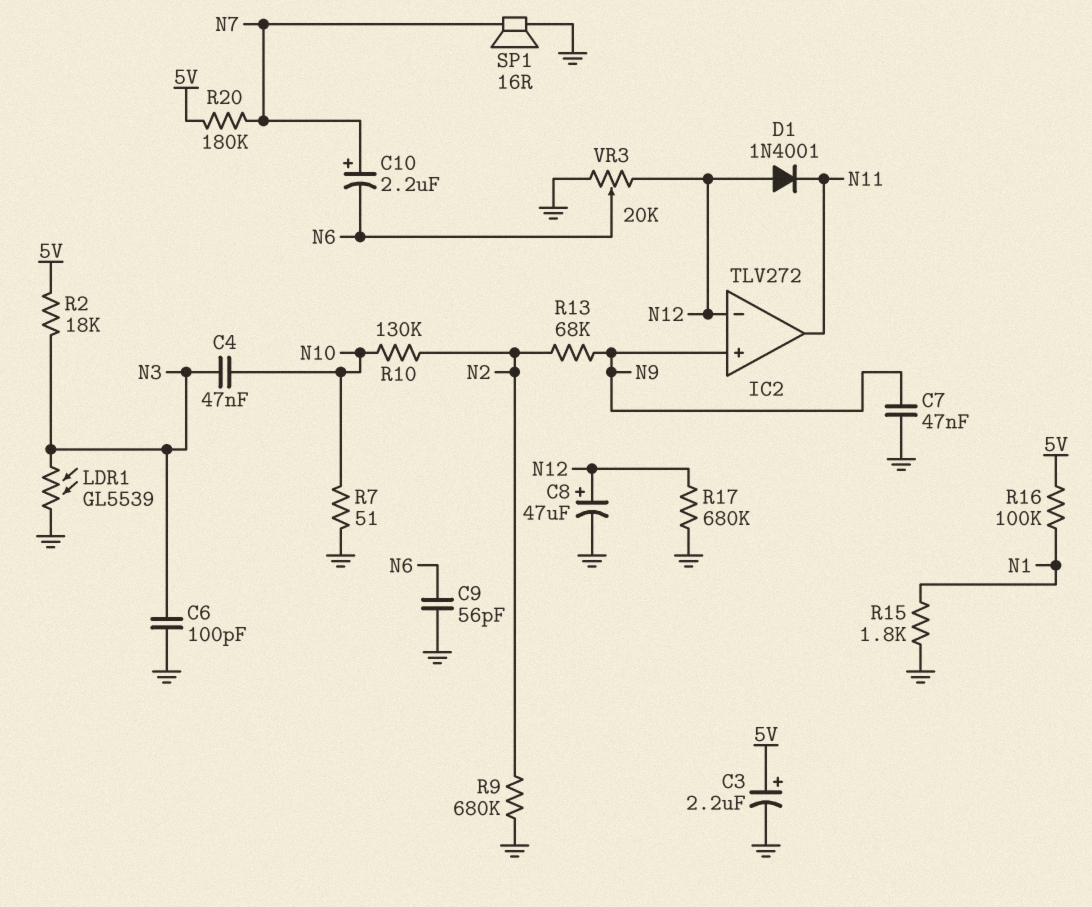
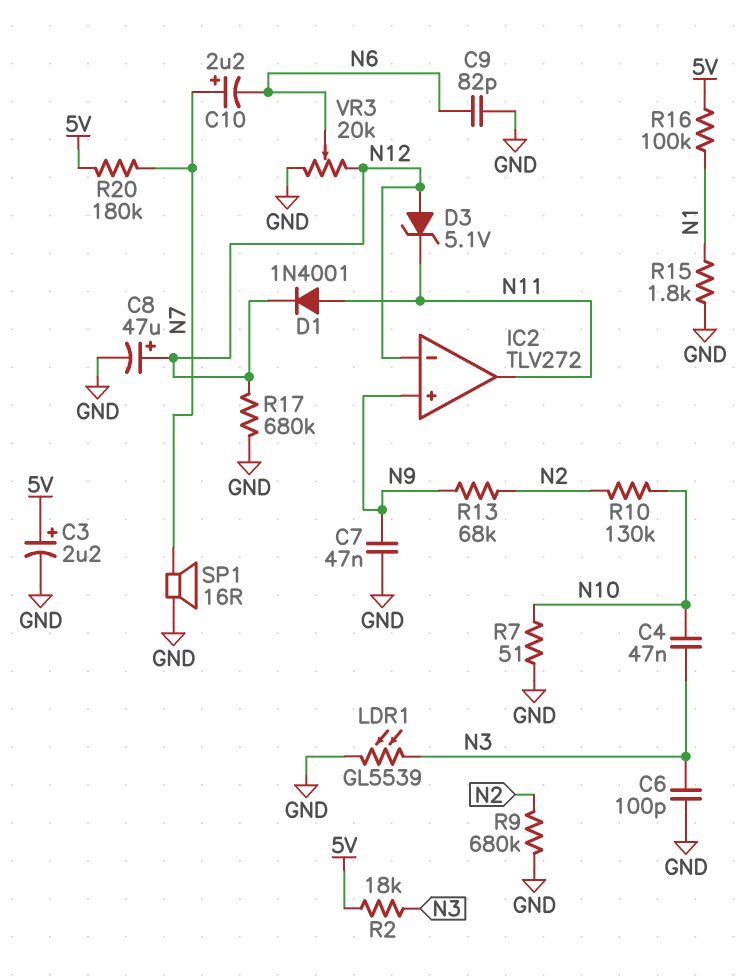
C9: 56pF (GND, N6) -> 82pF (GND, N6)
D1: diode 1N4001 (A N12, K N11) -> diode 1N4001 (A N11, K N12)
D3: none -> zener 5.1V (A N12, K N11)

